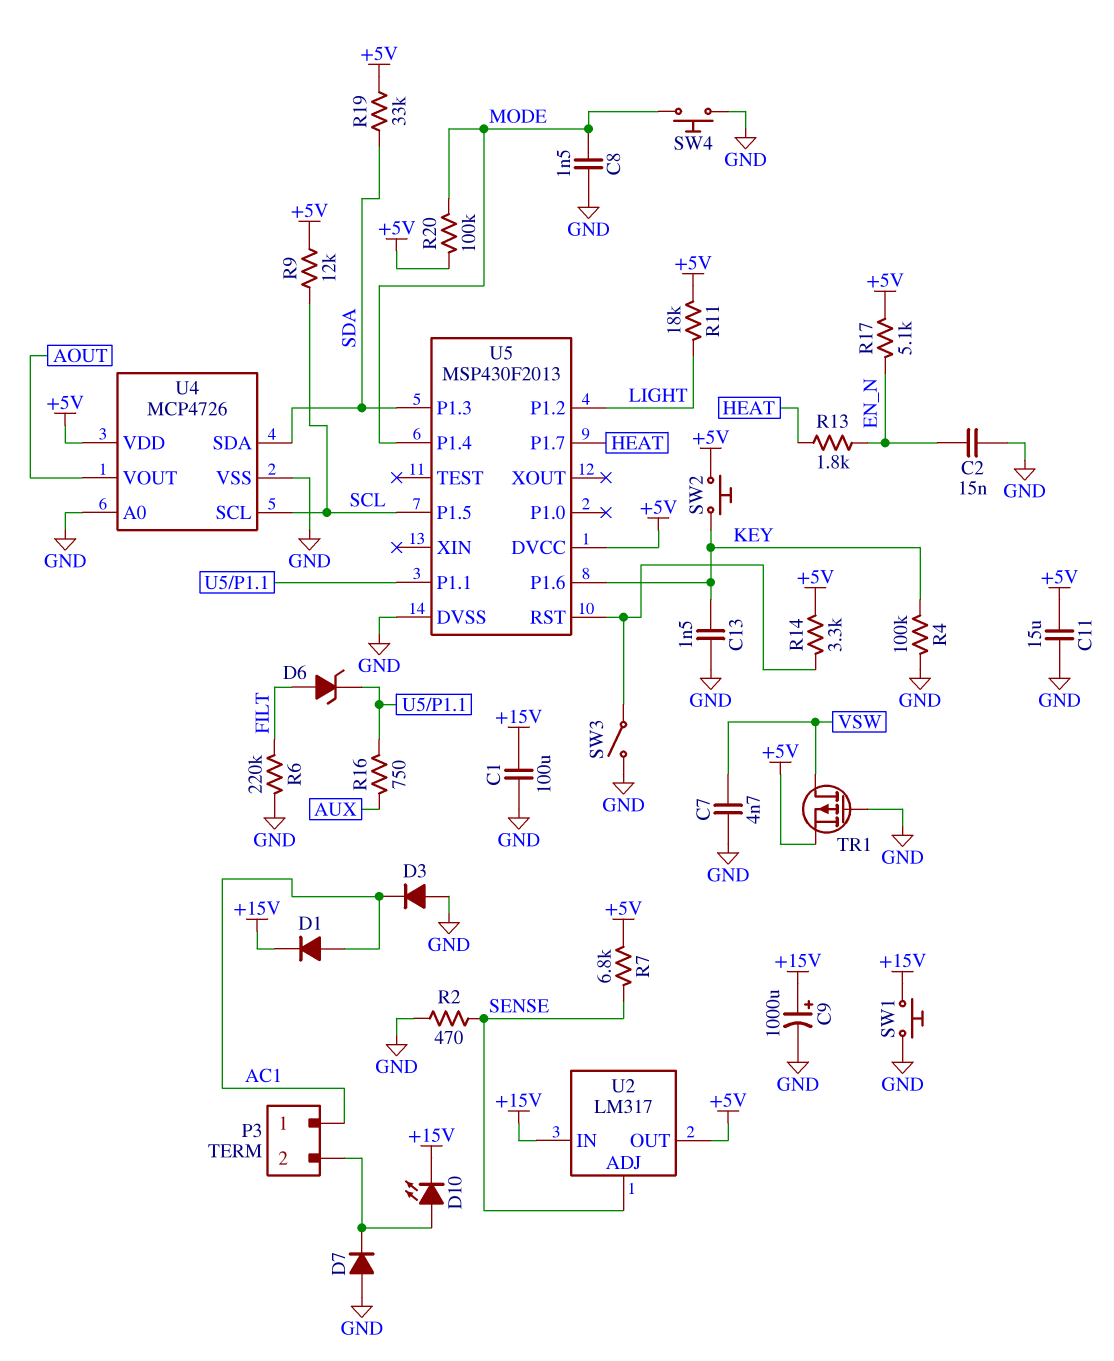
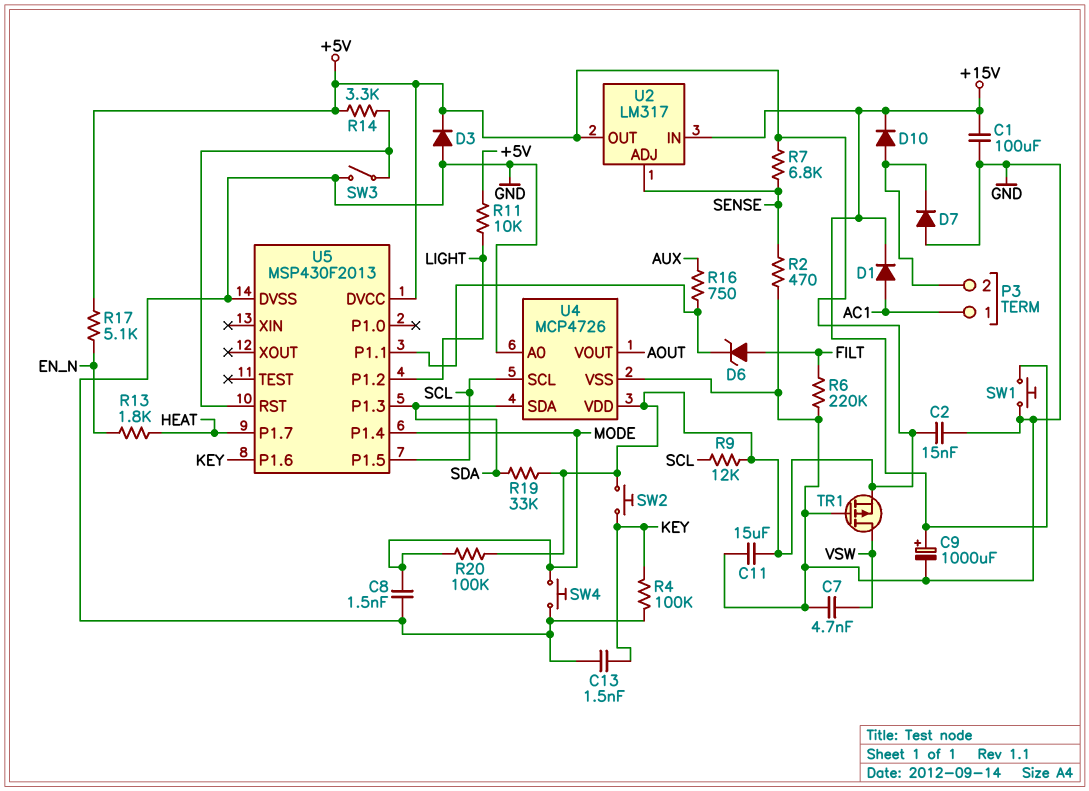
C2: 15nF (EN_N, GND) -> 15nF (+5V, GND)
D3: diode (A GND, K AC1) -> diode (A GND, K +5V)
D10: LED (A P3/2, K +15V) -> diode (A P3/2, K +15V)
R11: 18k (+5V, LIGHT) -> 10k (+5V, LIGHT)

